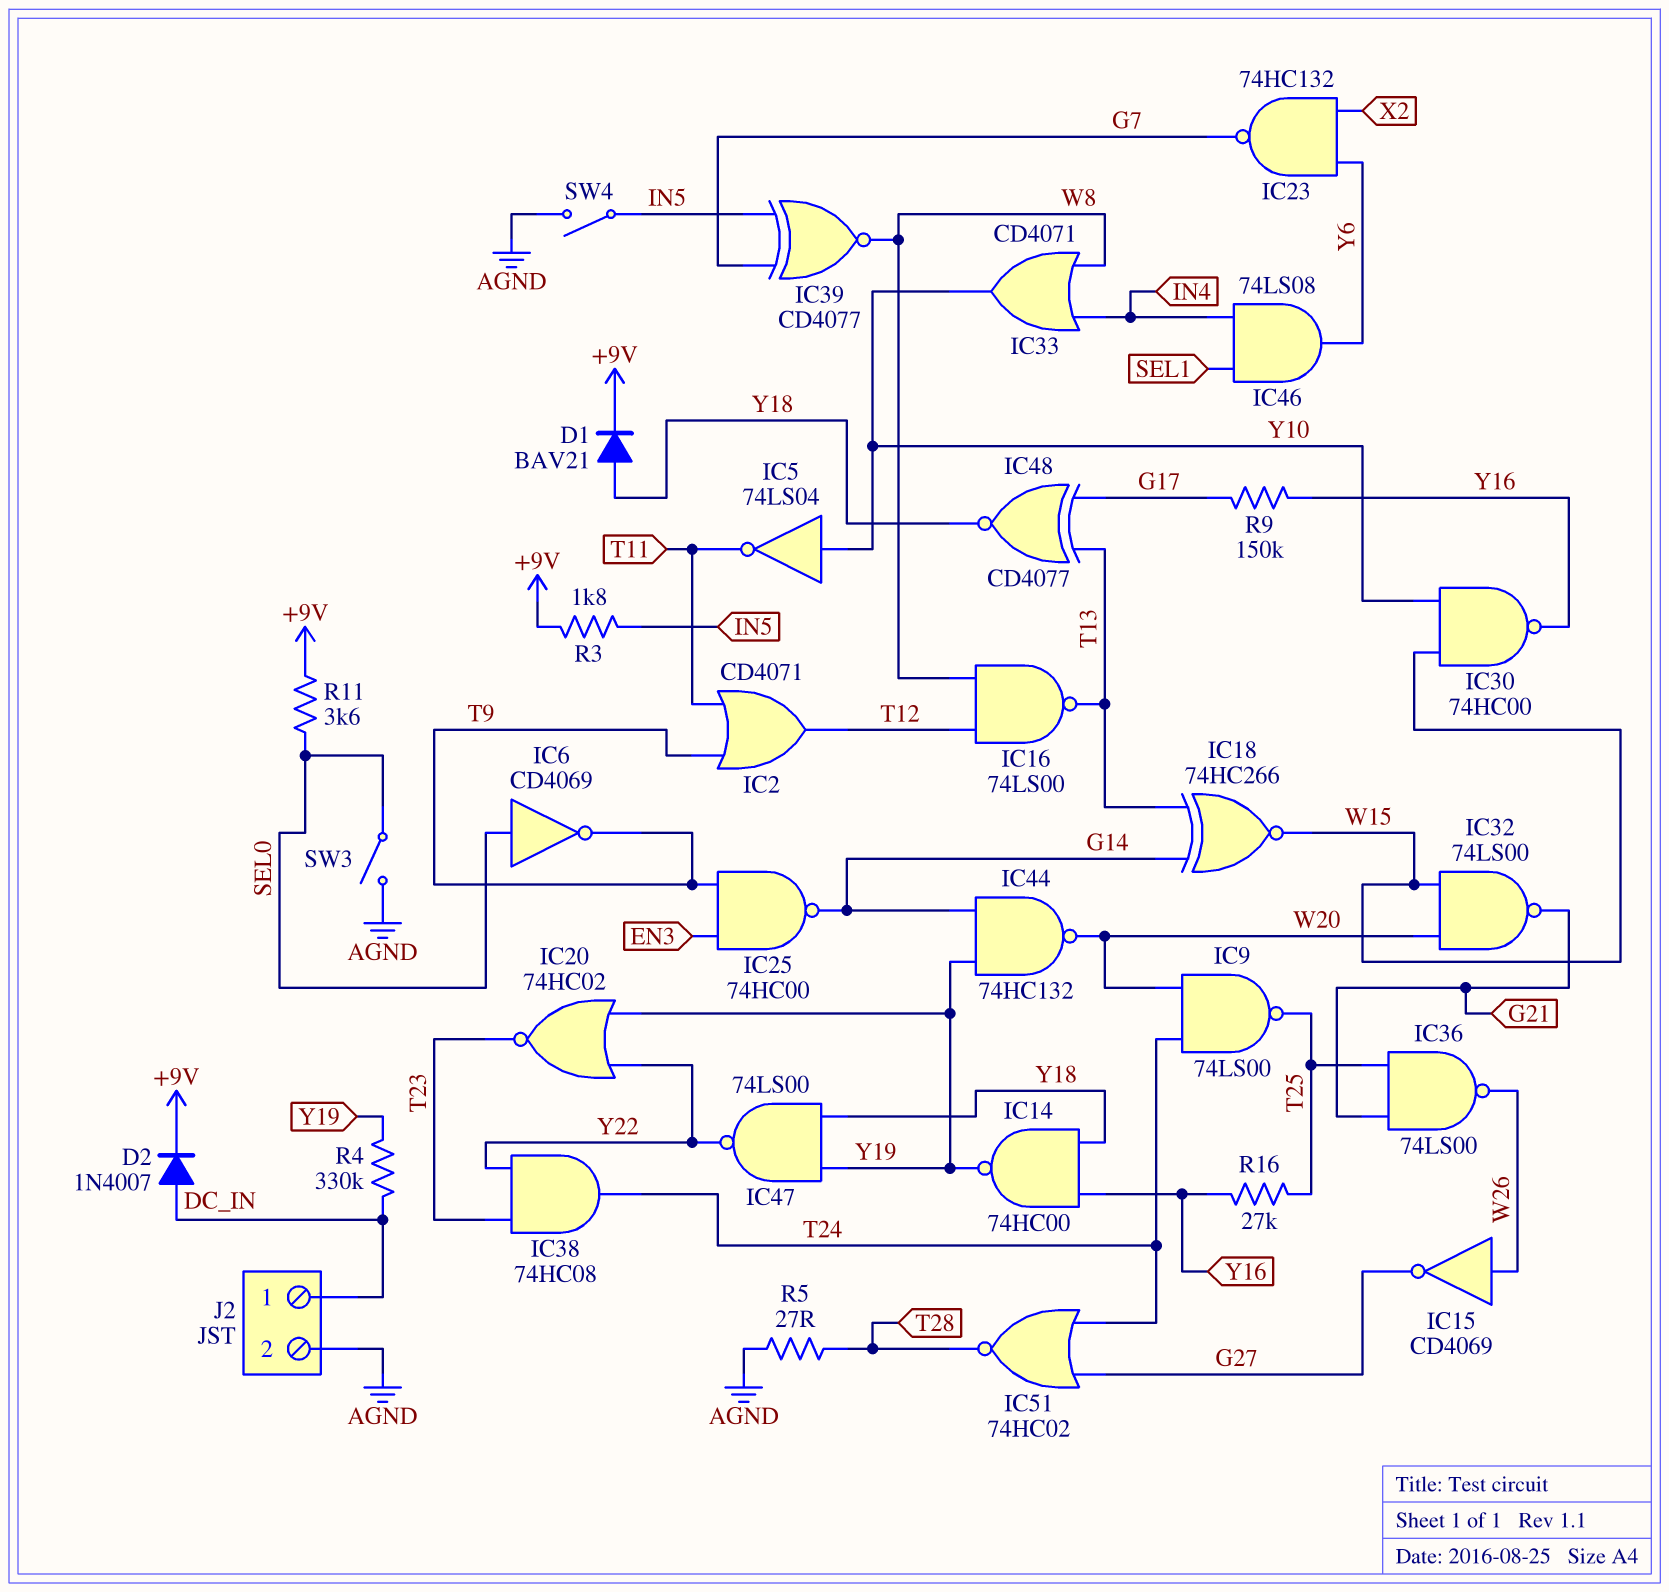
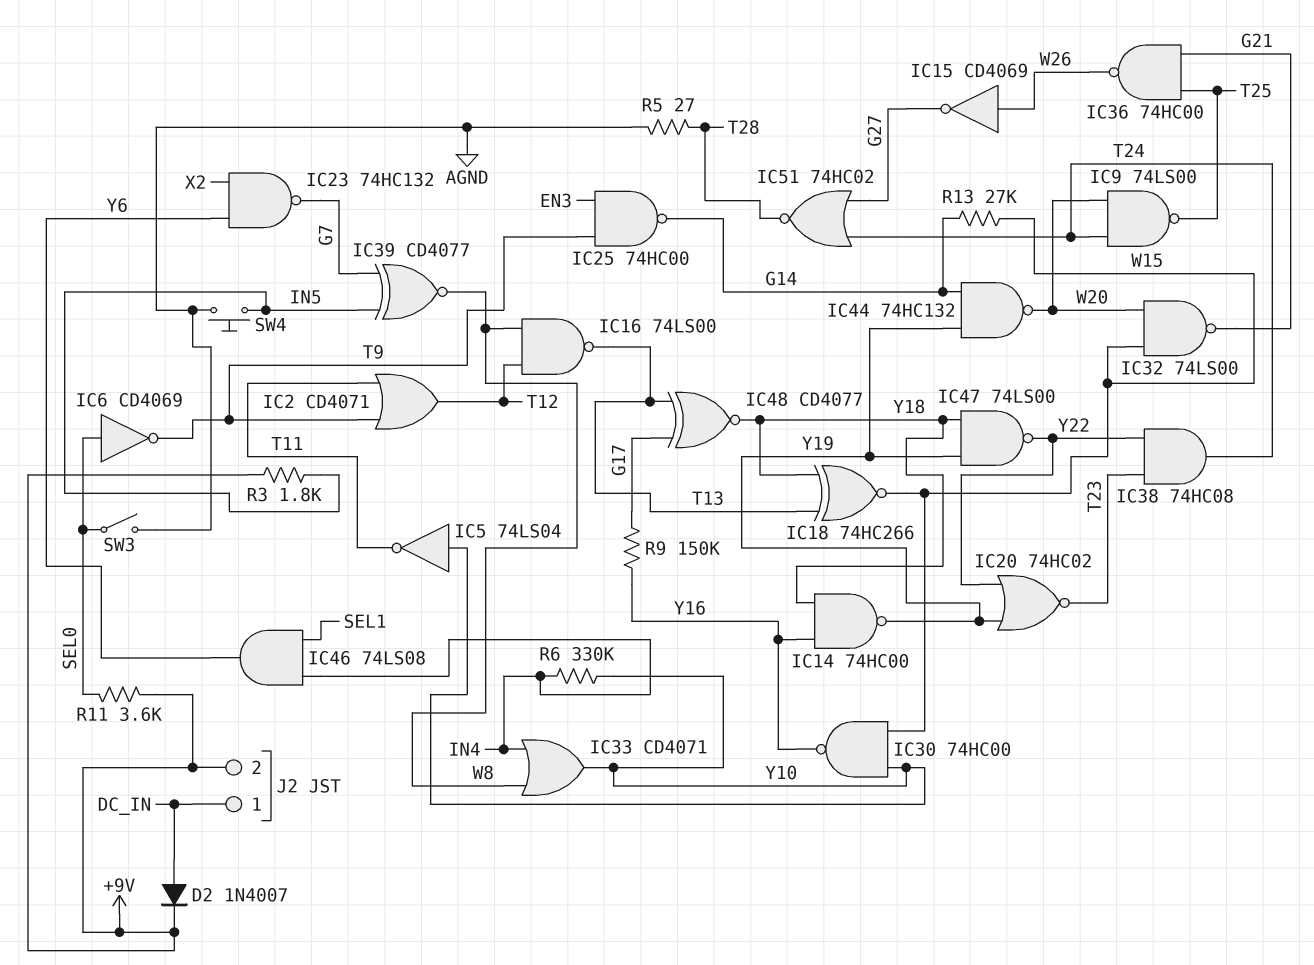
D1: diode BAV21 (A Y18, K +9V) -> none
IC18: XNOR 74HC266 (in G14, in T13, out W15) -> XNOR 74HC266 (in T13, in Y18, out W15)
IC36: NAND 74LS00 (in G21, in T25, out W26) -> NAND 74HC00 (in G21, in T25, out W26)
J2 pin 2: AGND -> +9V
R4: 330k (DC_IN, Y19) -> none
R6: none -> 330k (IN4, Y10)
R13: none -> 27k (G14, W15)
R16: 27k (T25, Y16) -> none
SW4: switch (AGND, IN5) -> button (AGND, IN5)

